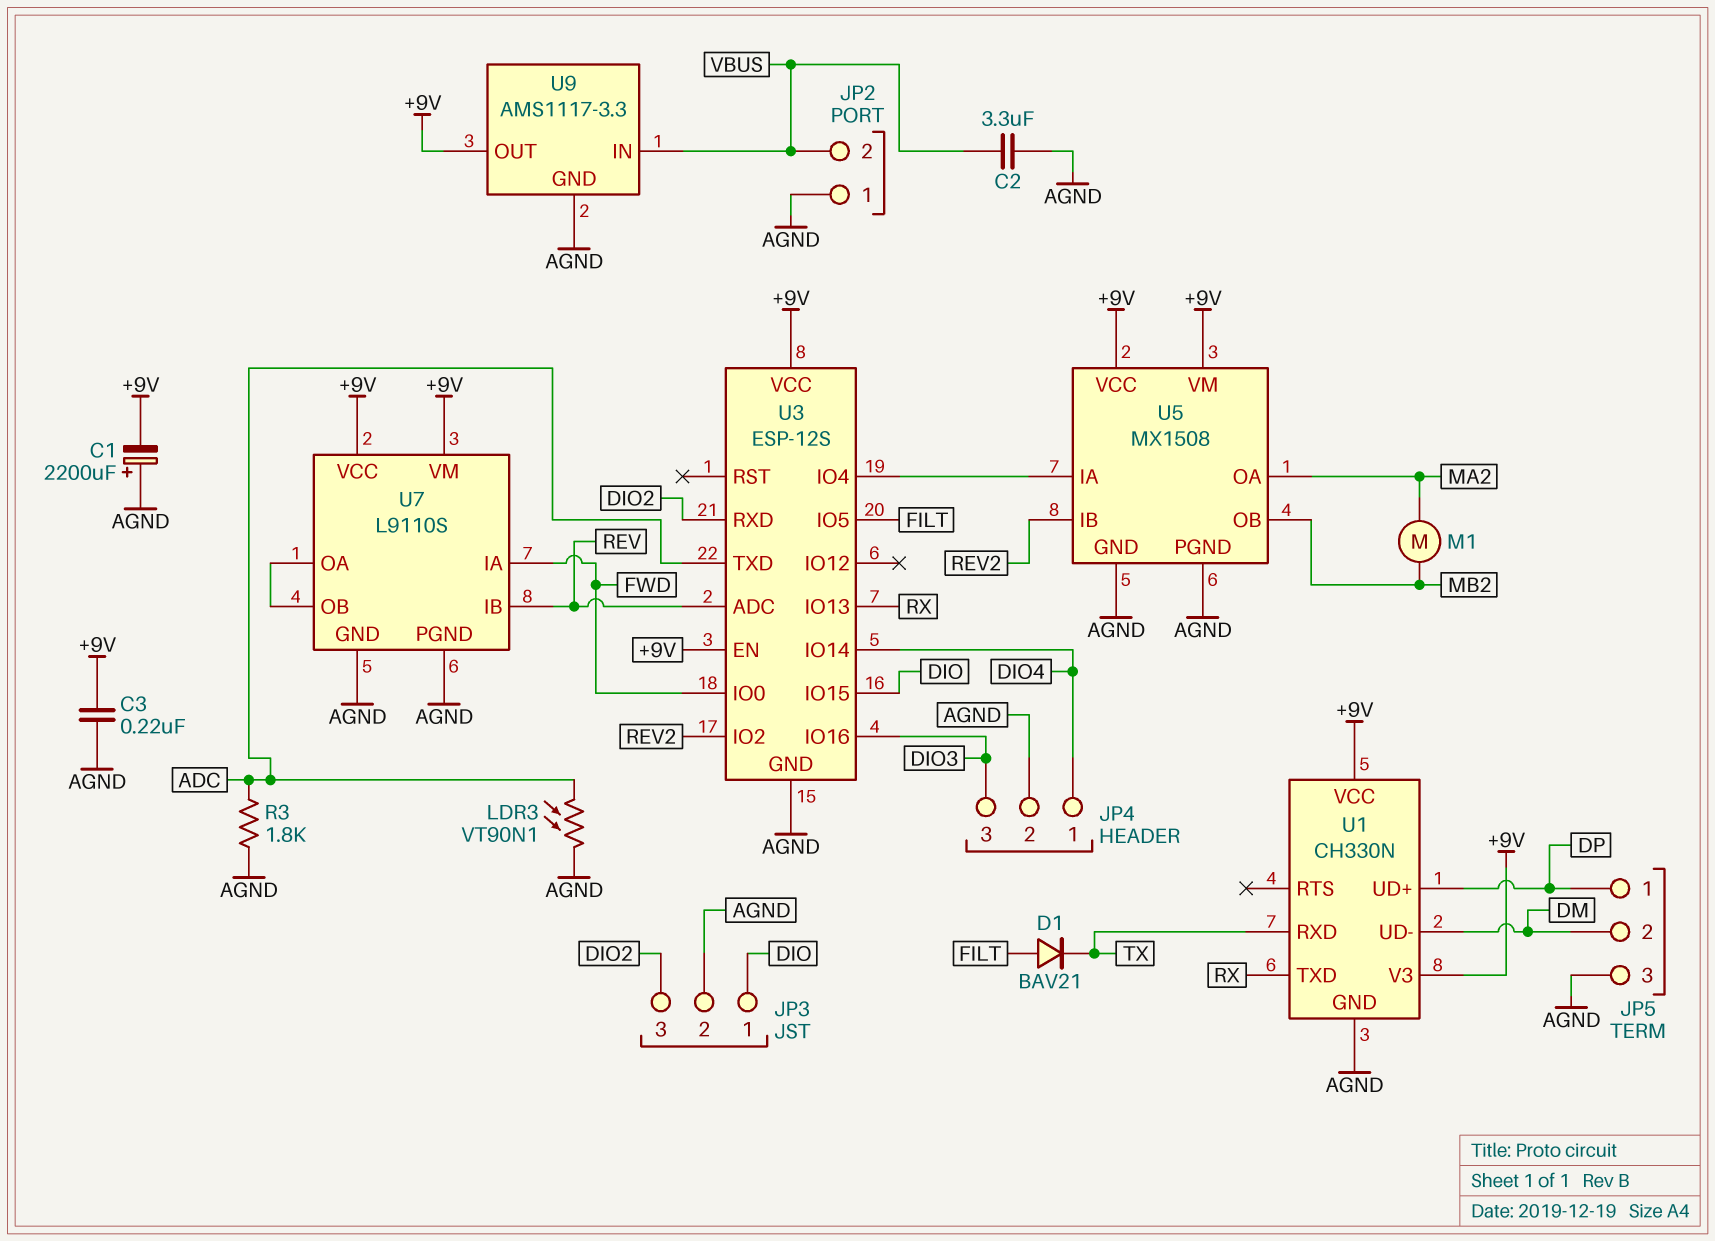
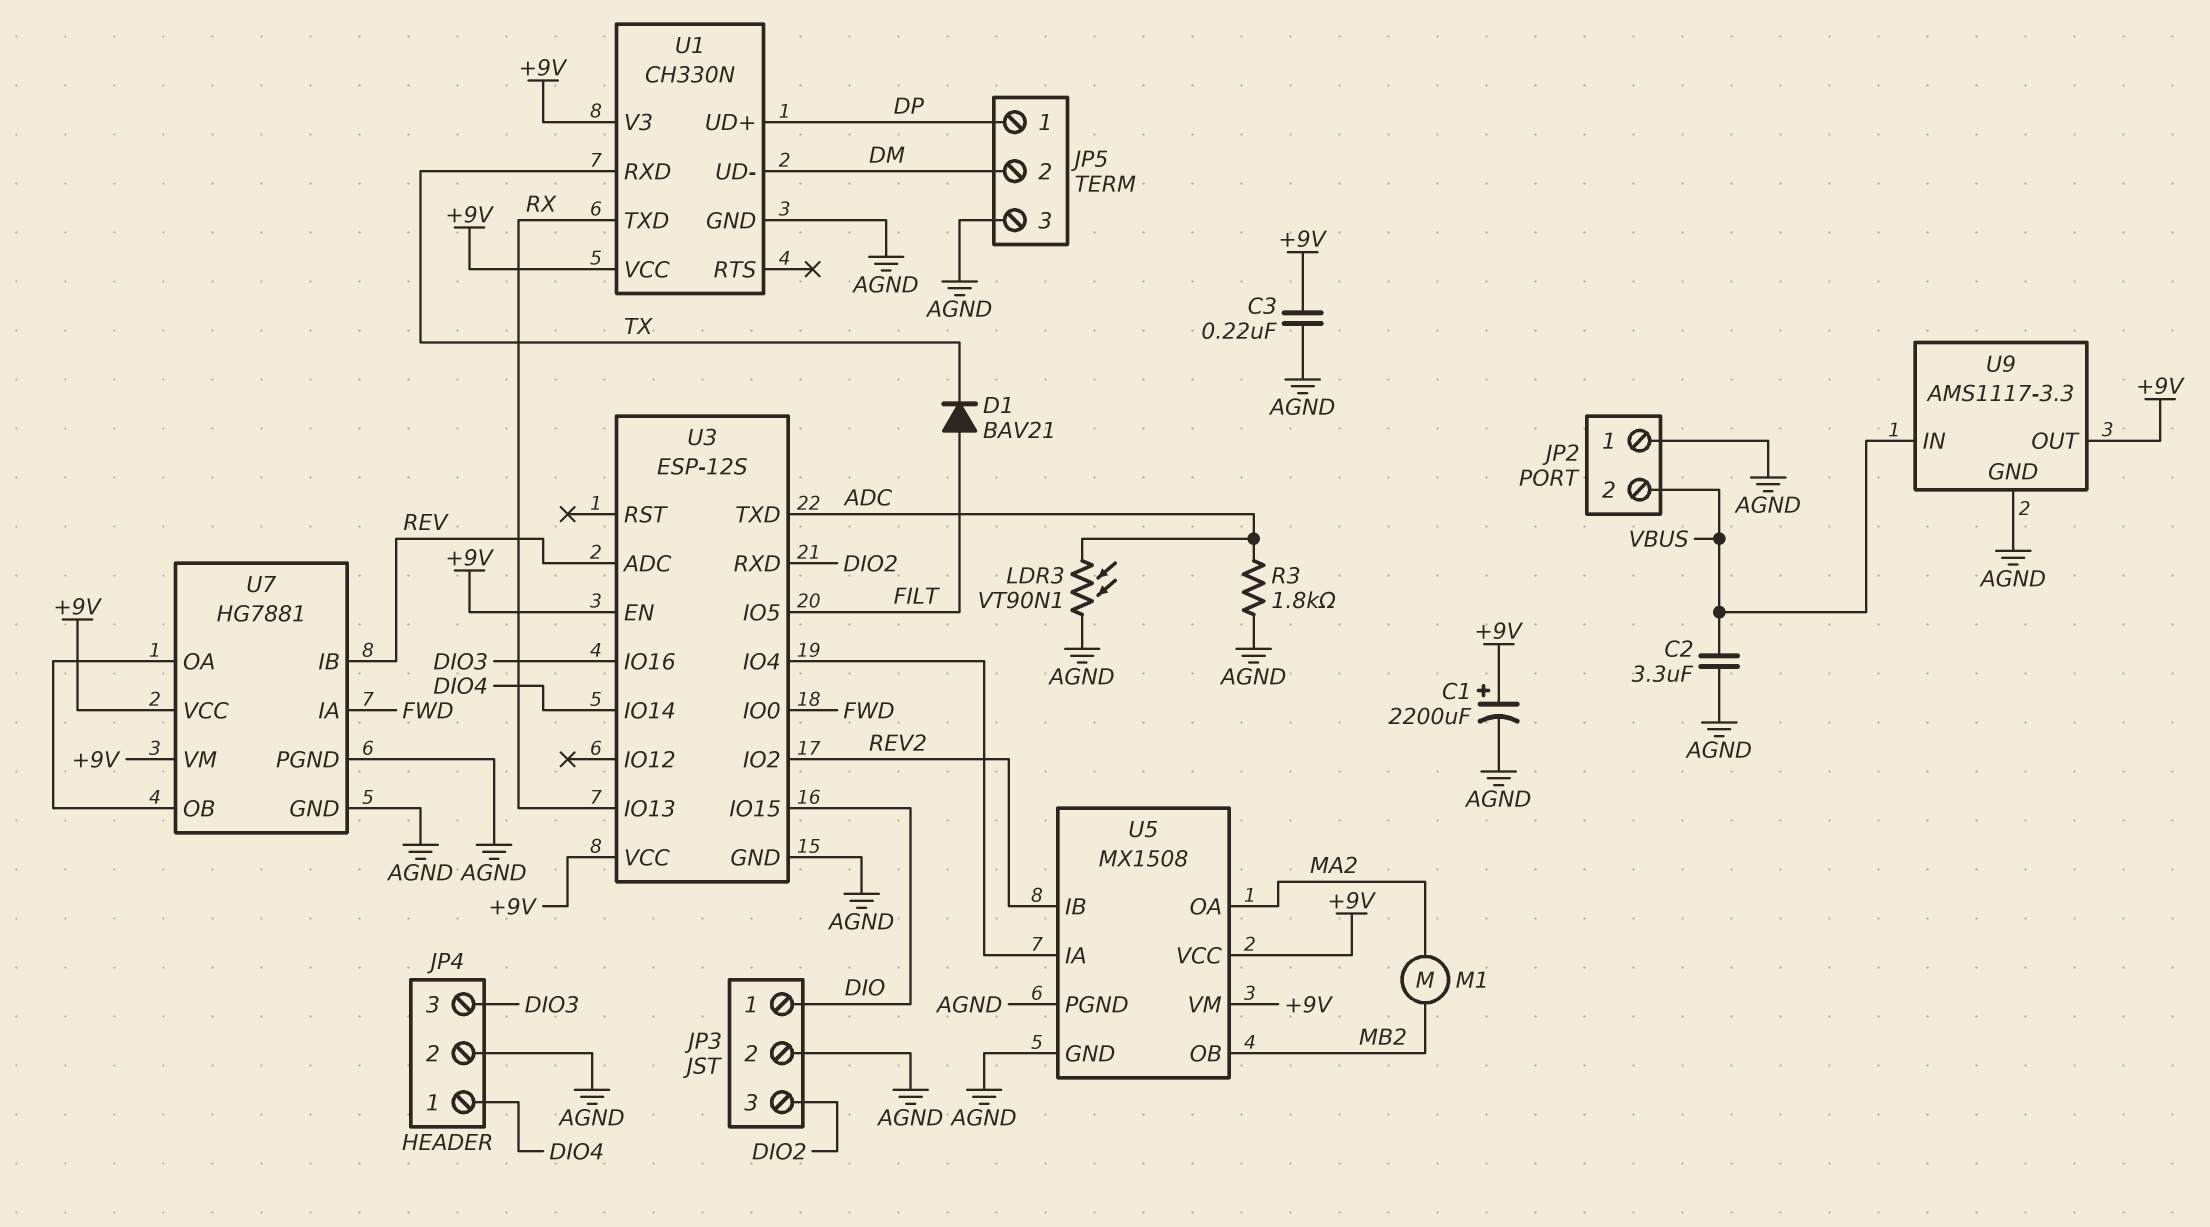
C1: 2200uF (plus AGND, minus +9V) -> 2200uF (plus +9V, minus AGND)
U7: L9110S -> HG7881

